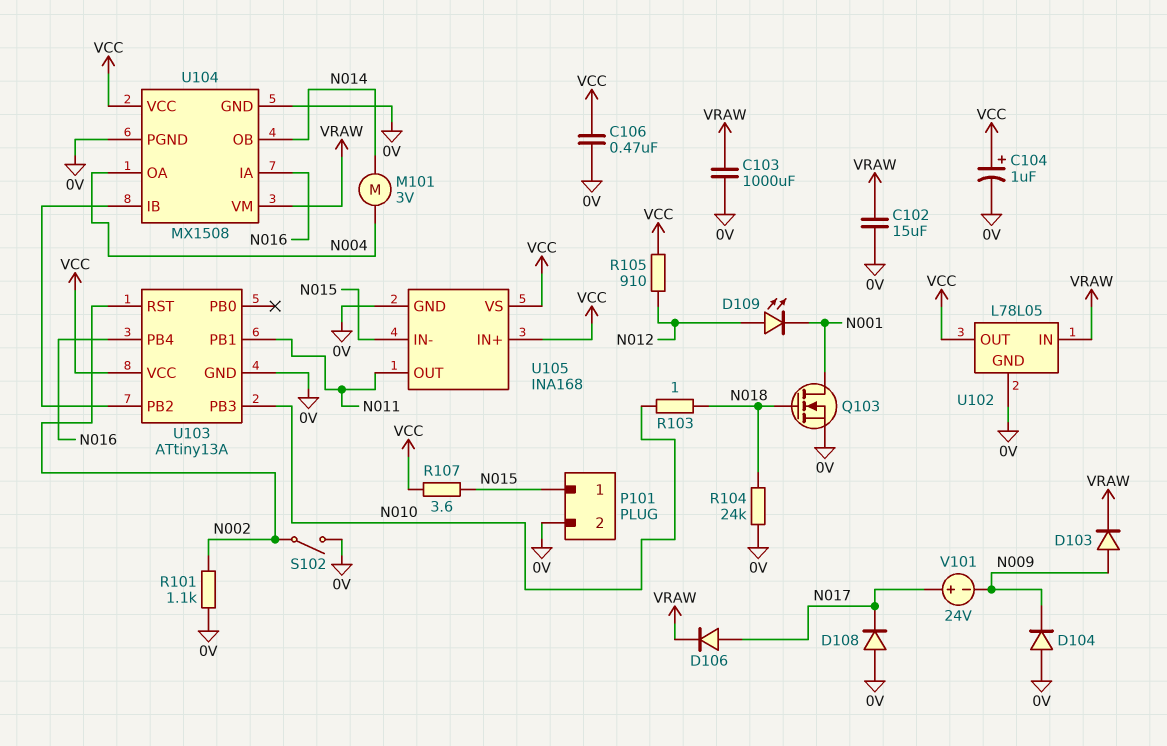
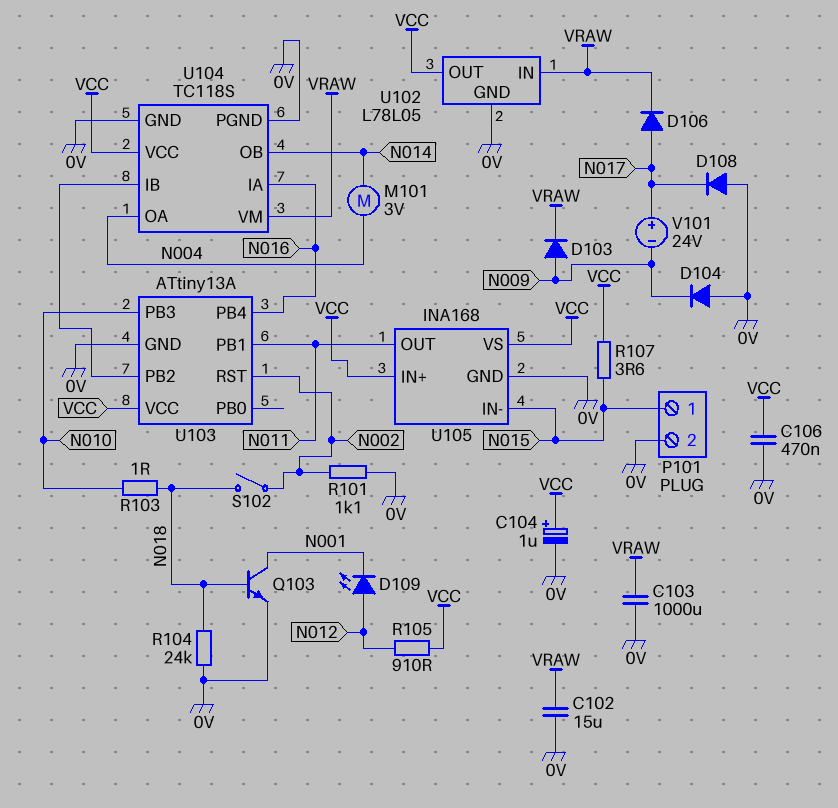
Q103: NMOS (G N018, D N001, S 0V) -> NPN (B N018, C N001, E 0V)
S102: switch (0V, N002) -> switch (N002, N018)
U104: MX1508 -> TC118S

